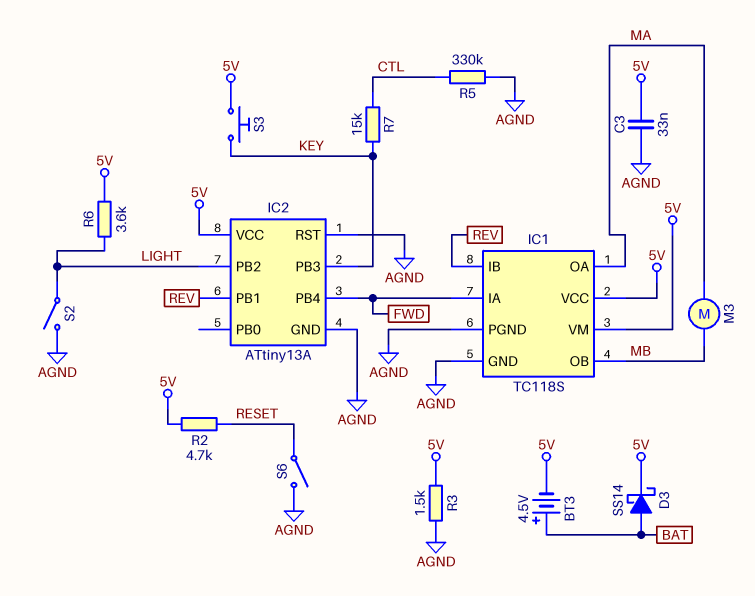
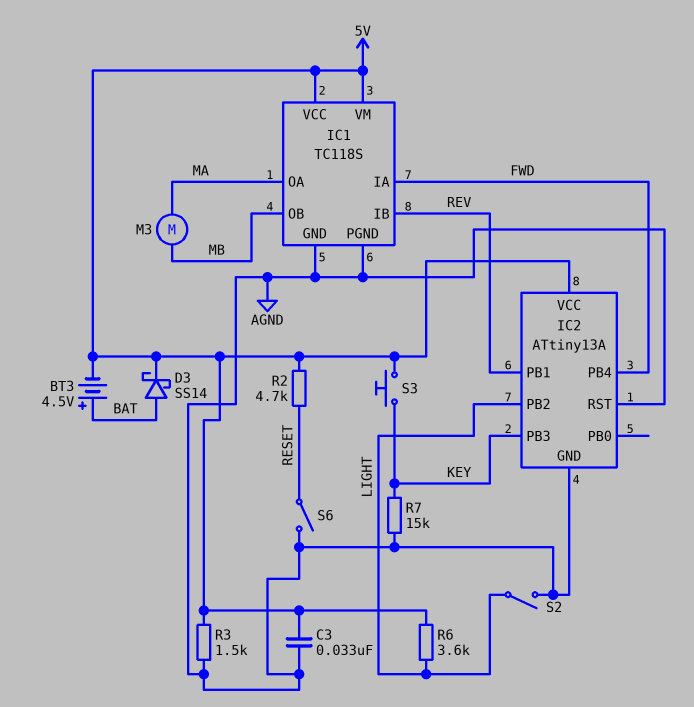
R5: 330k (AGND, CTL) -> none
R7: 15k (CTL, KEY) -> 15k (AGND, KEY)

